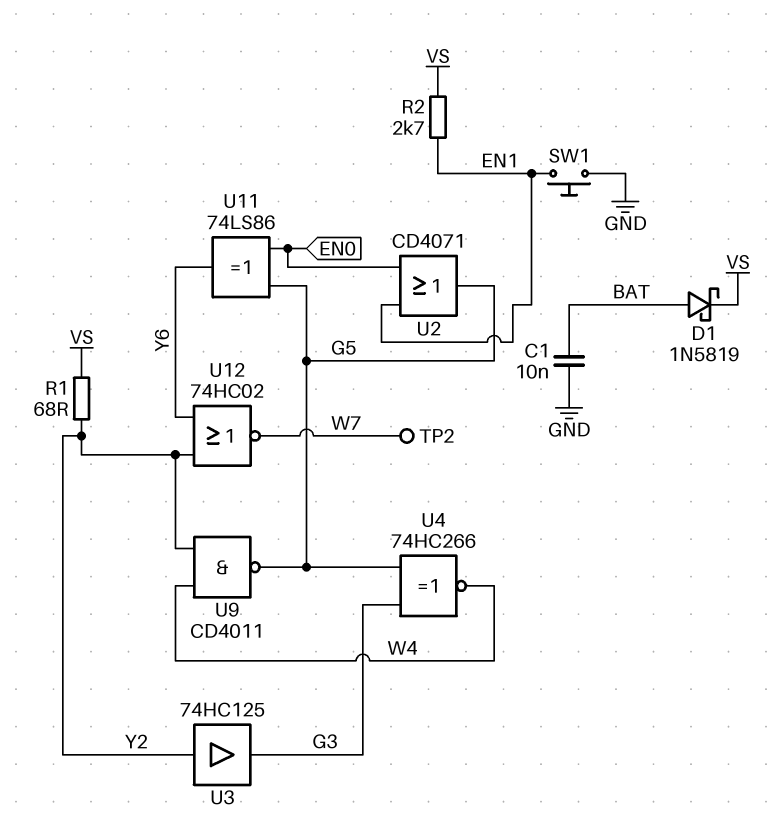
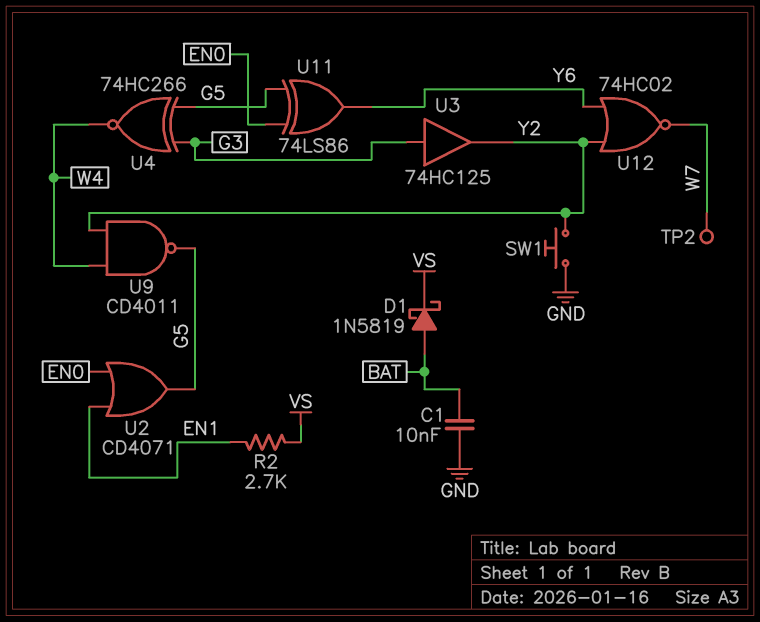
R1: 68 (VS, Y2) -> none
SW1: button (EN1, GND) -> button (GND, Y2)
U3: buffer 74HC125 (in Y2, out G3) -> buffer 74HC125 (in G3, out Y2)

